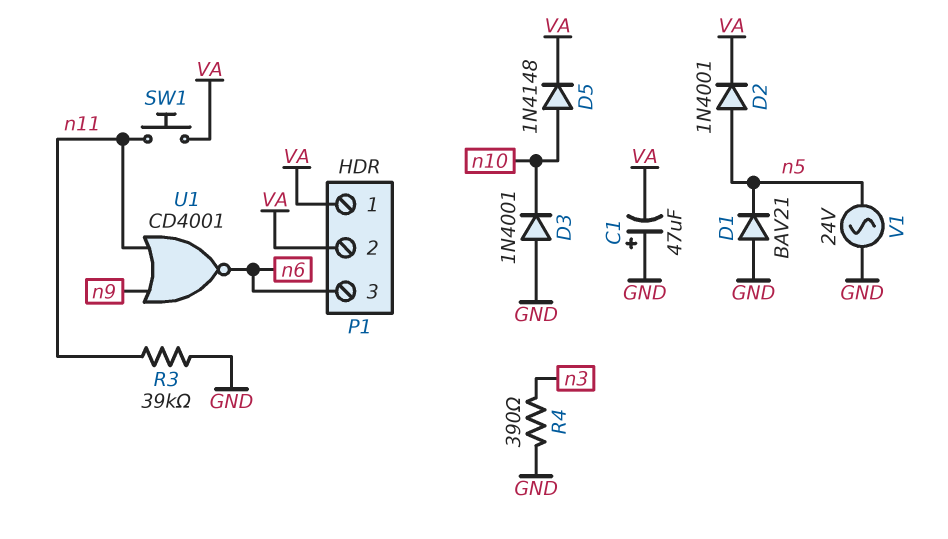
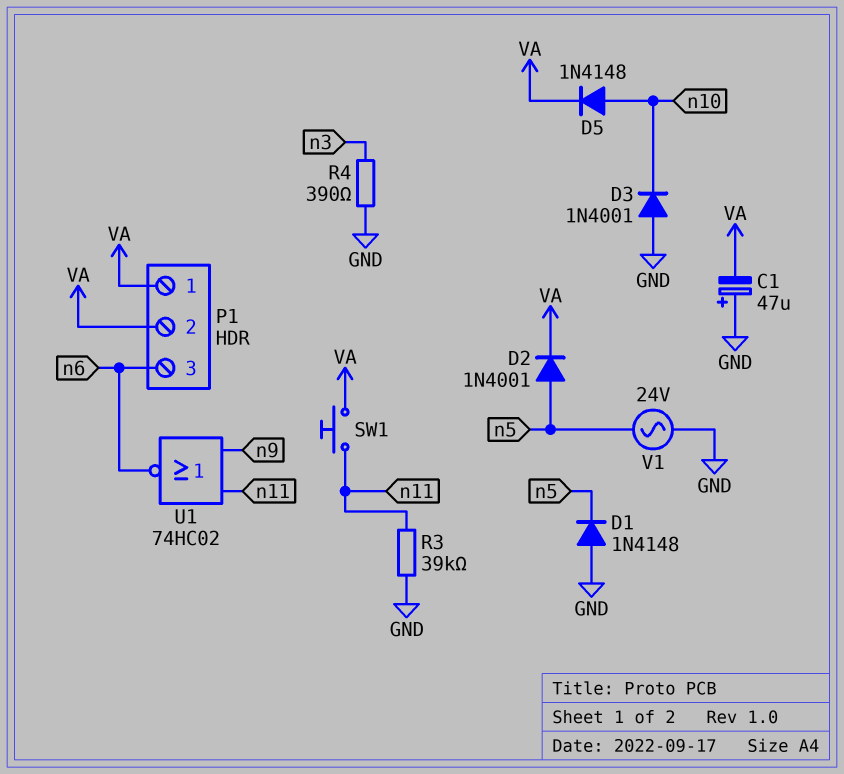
D1: diode BAV21 (A GND, K n5) -> diode 1N4148 (A GND, K n5)
U1: NOR CD4001 (in n9, in n11, out n6) -> NOR 74HC02 (in n9, in n11, out n6)

